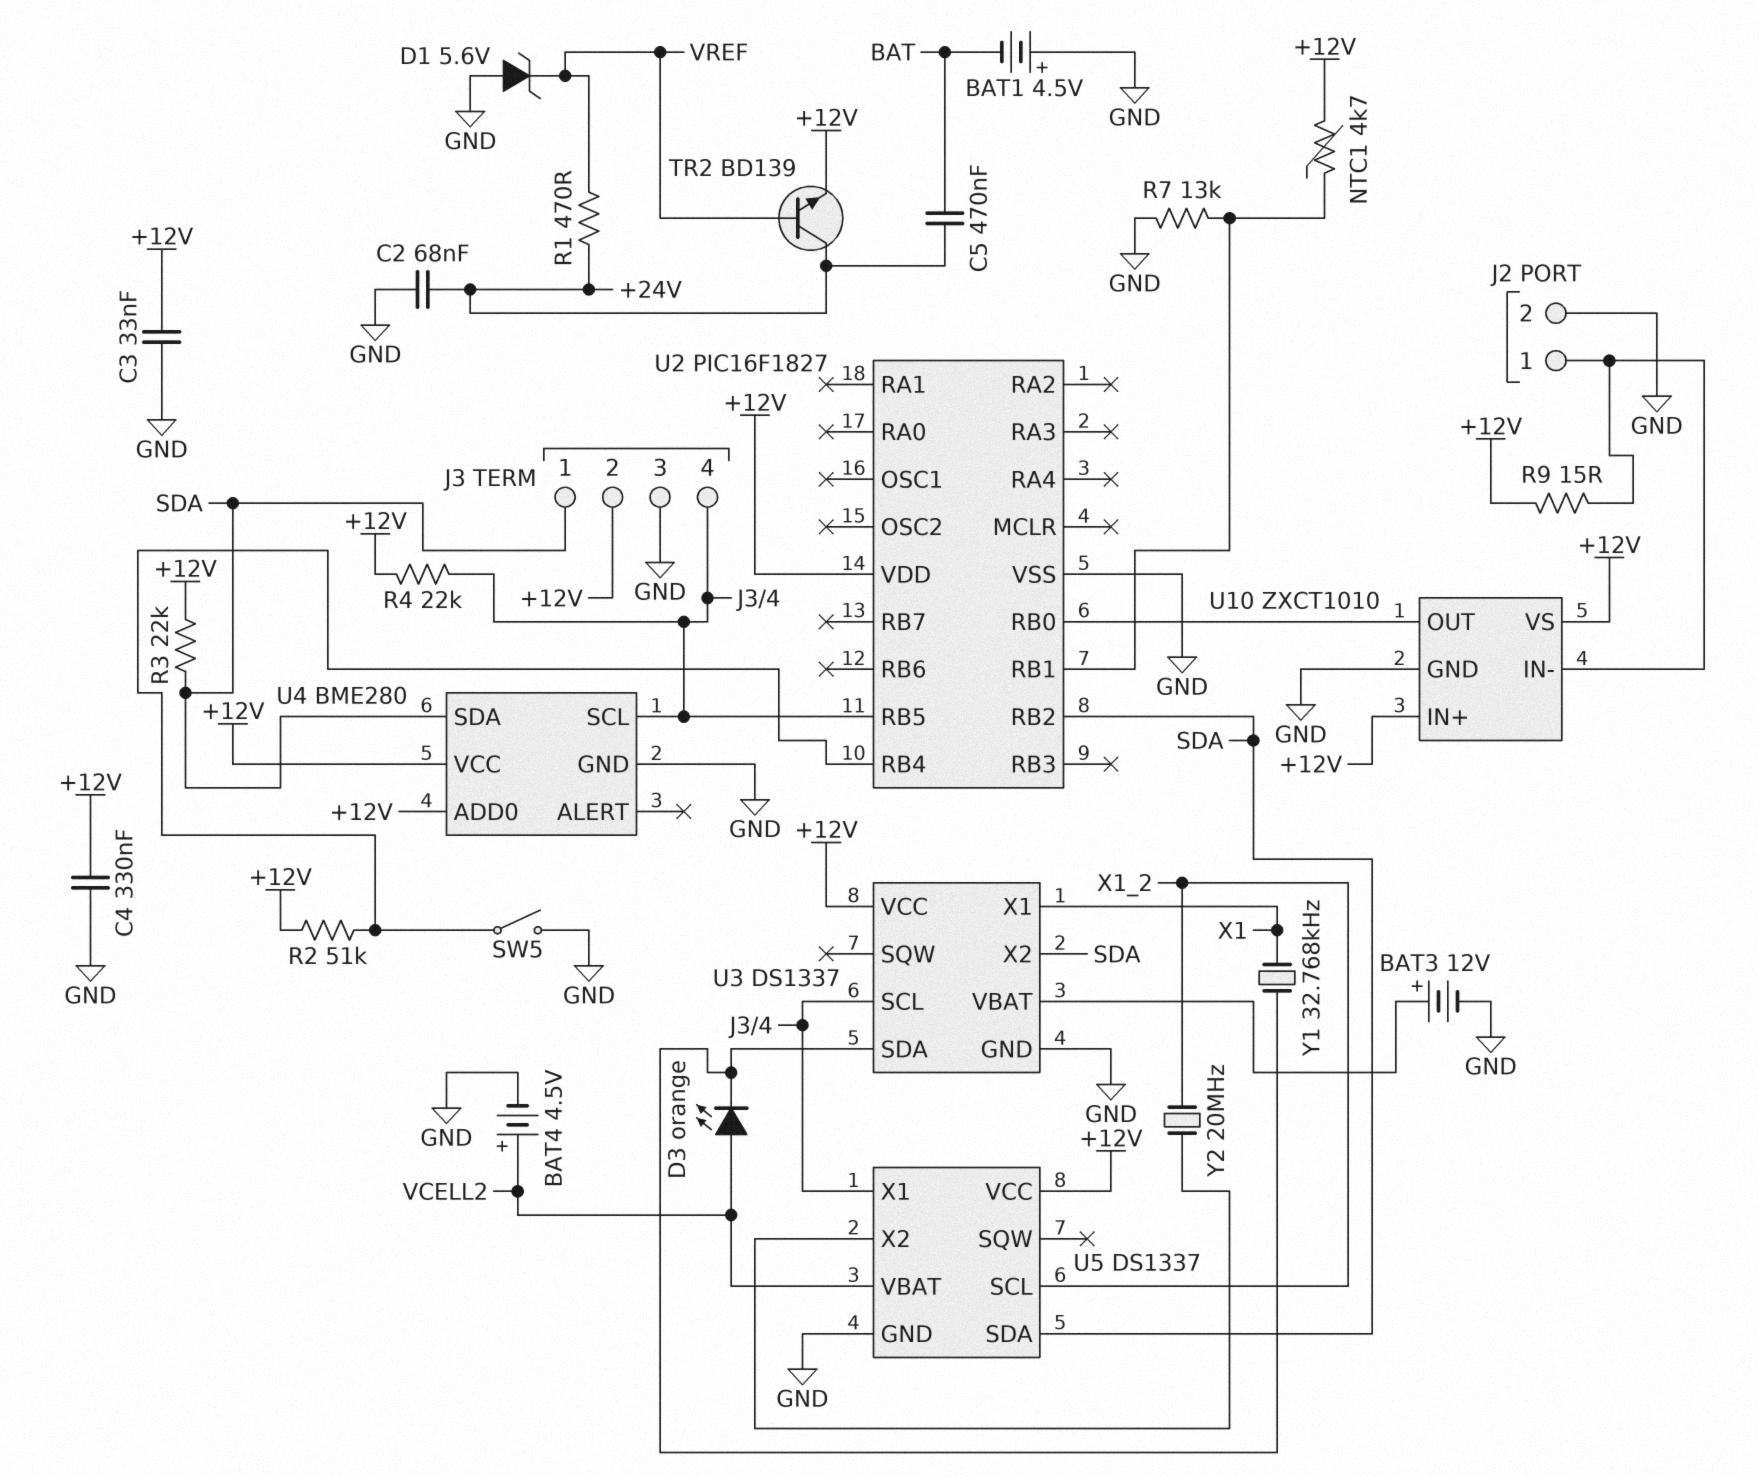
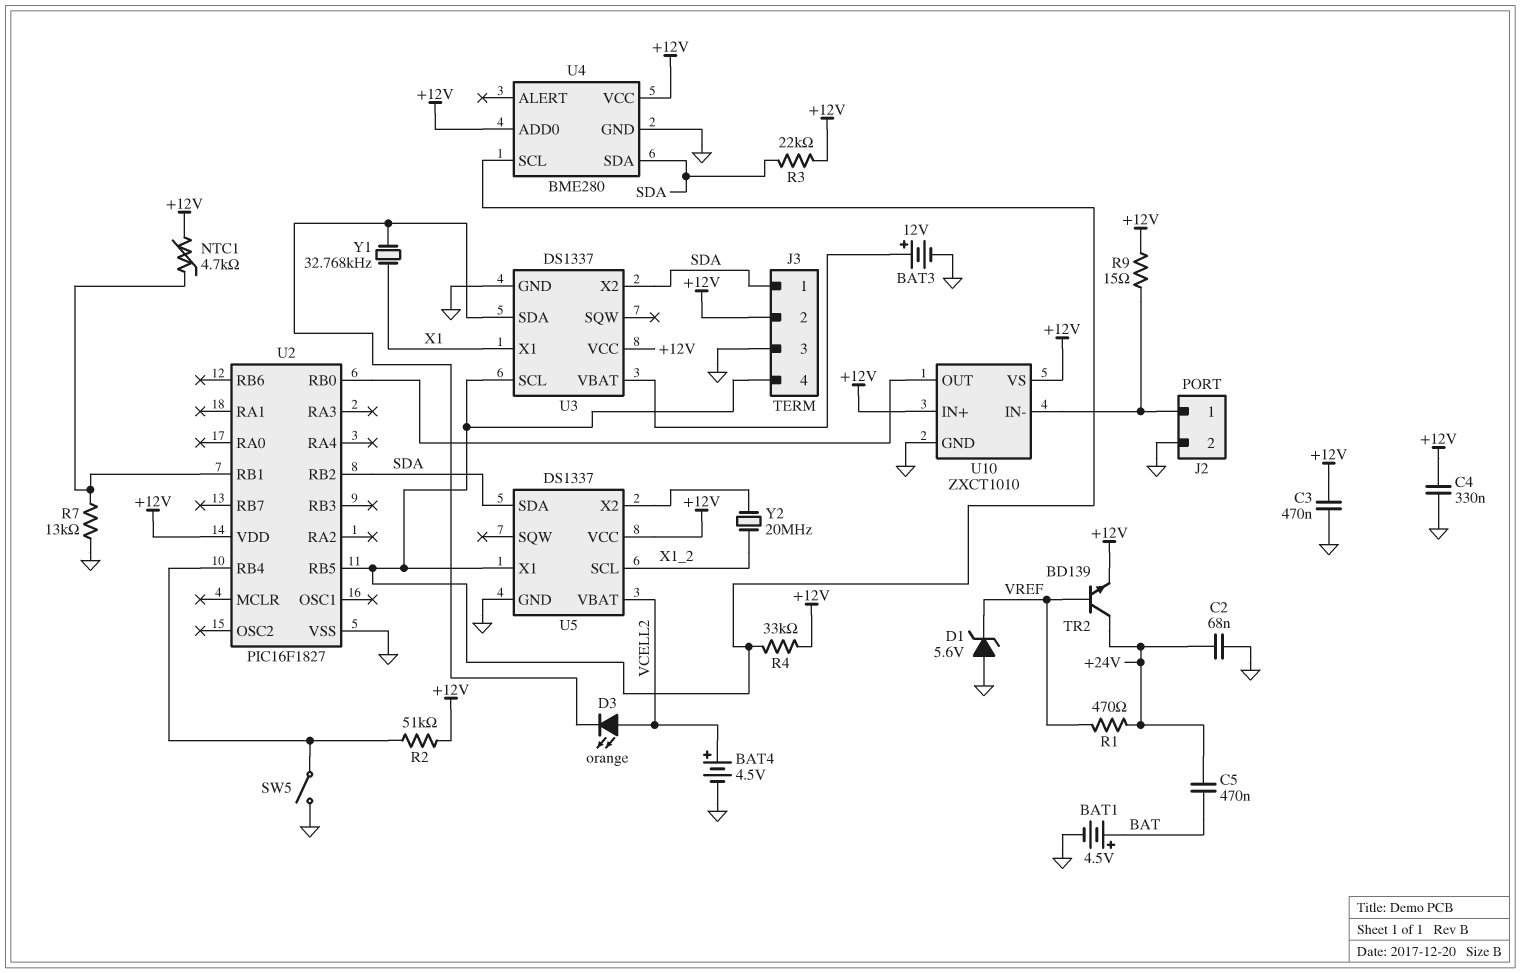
BAT1: 4.5V (plus GND, minus BAT) -> 4.5V (plus BAT, minus GND)
C3: 33nF (+12V, GND) -> 470nF (+12V, GND)
R4: 22k (+12V, J3/4) -> 33k (+12V, J3/4)

